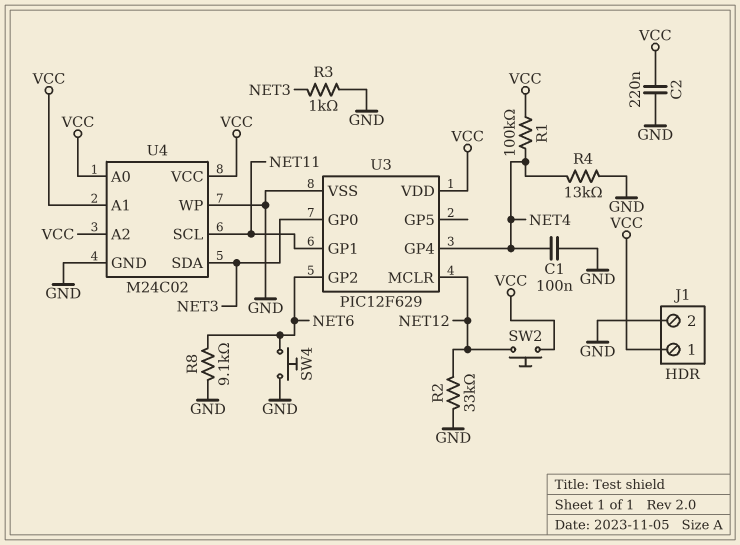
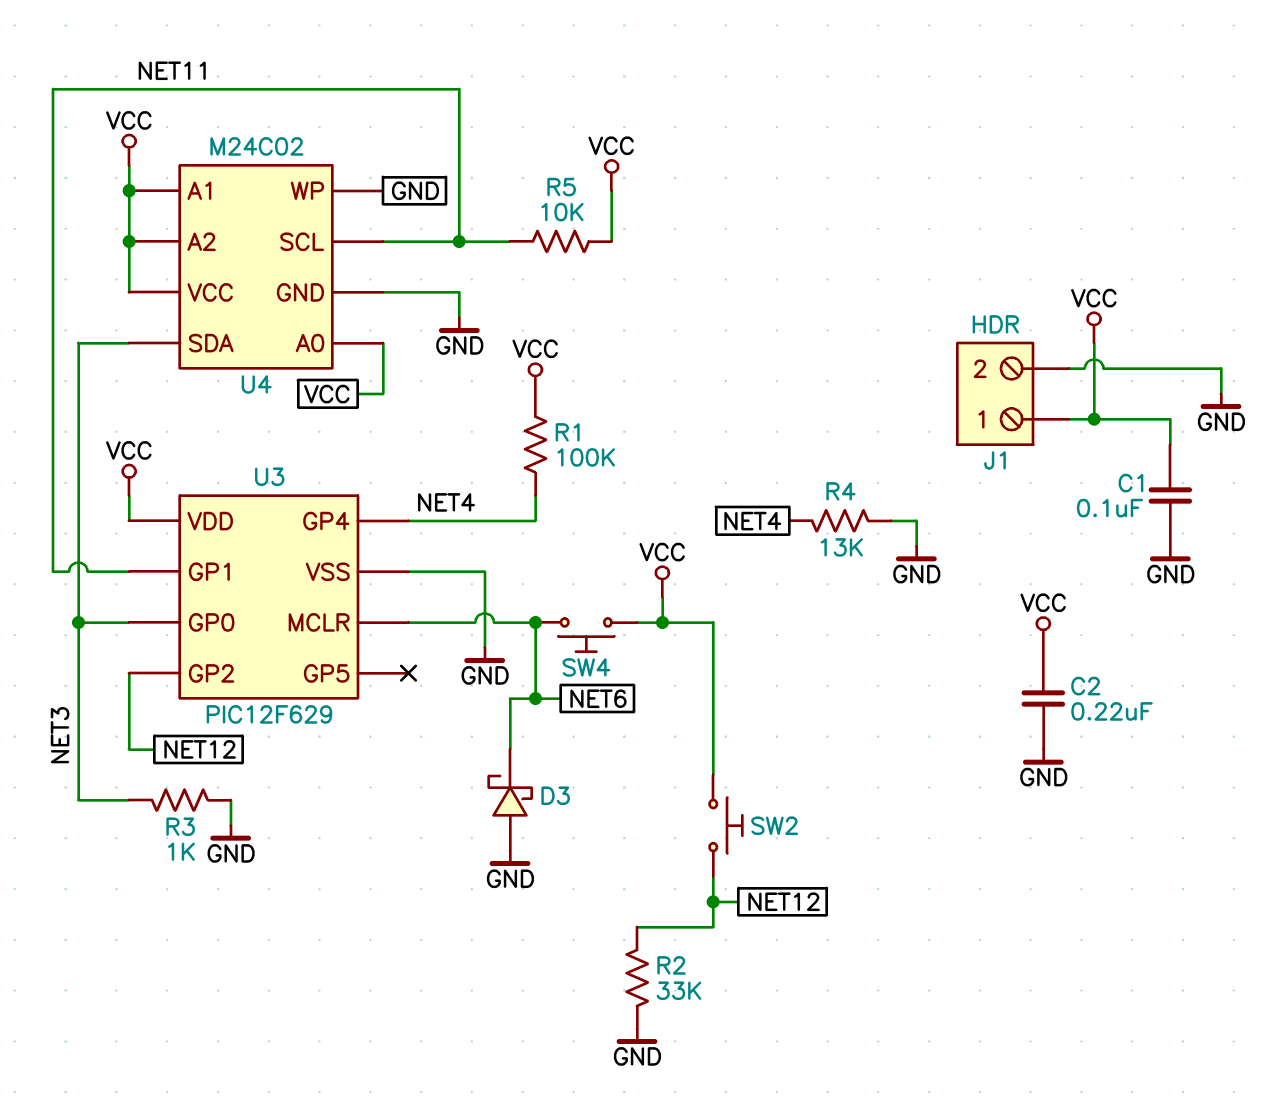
C1: 100nF (GND, NET4) -> 100nF (GND, VCC)
D3: none -> schottky (A GND, K NET6)
R5: none -> 10k (NET11, VCC)
R8: 9.1k (GND, NET6) -> none
SW4: button (GND, NET6) -> button (NET6, VCC)
U3 pin GP2: NET6 -> NET12
U3 pin MCLR: NET12 -> NET6

